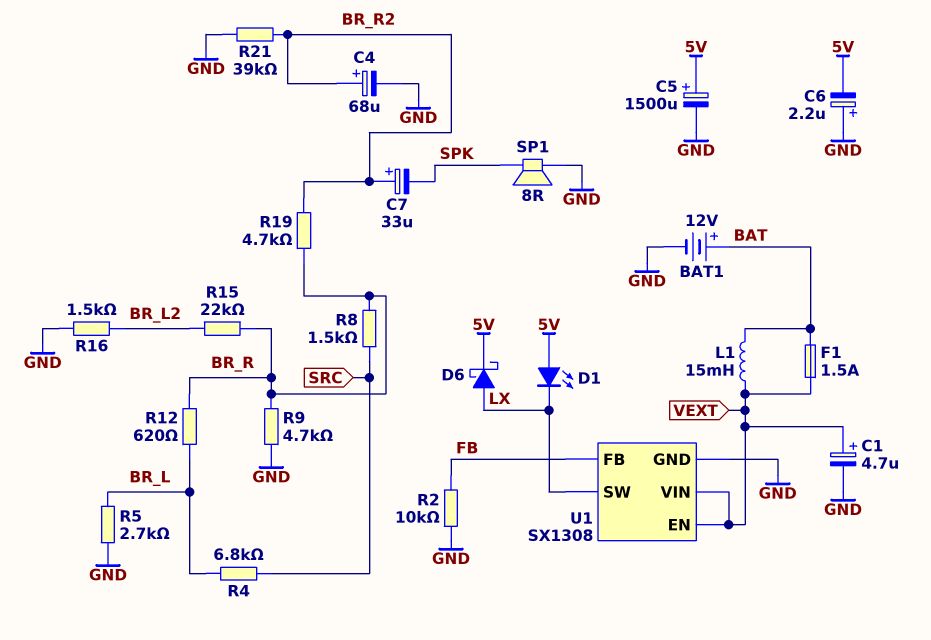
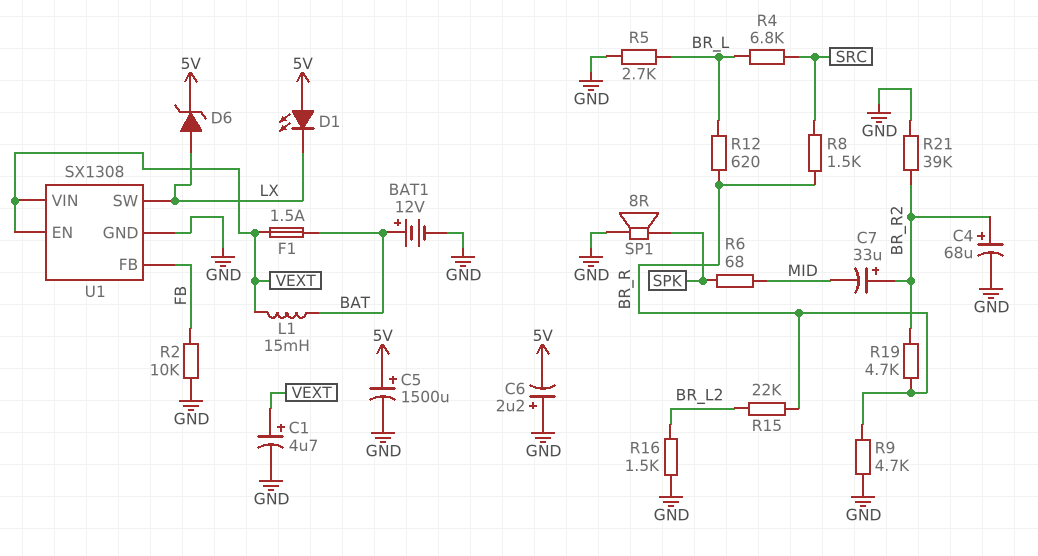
C7: 33uF (plus BR_R2, minus SPK) -> 33uF (plus BR_R2, minus MID)
D6: schottky (A LX, K 5V) -> zener (A LX, K 5V)
R6: none -> 68 (MID, SPK)

